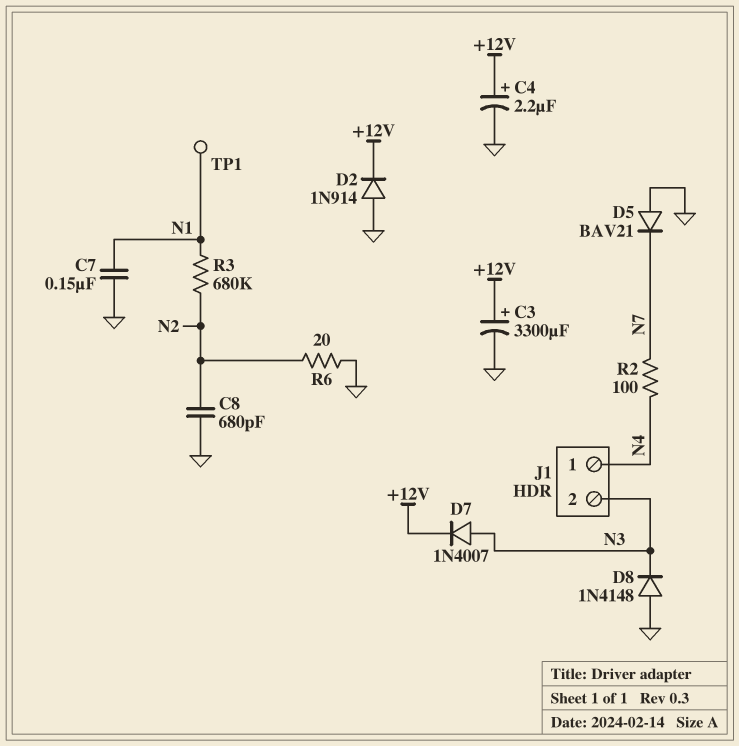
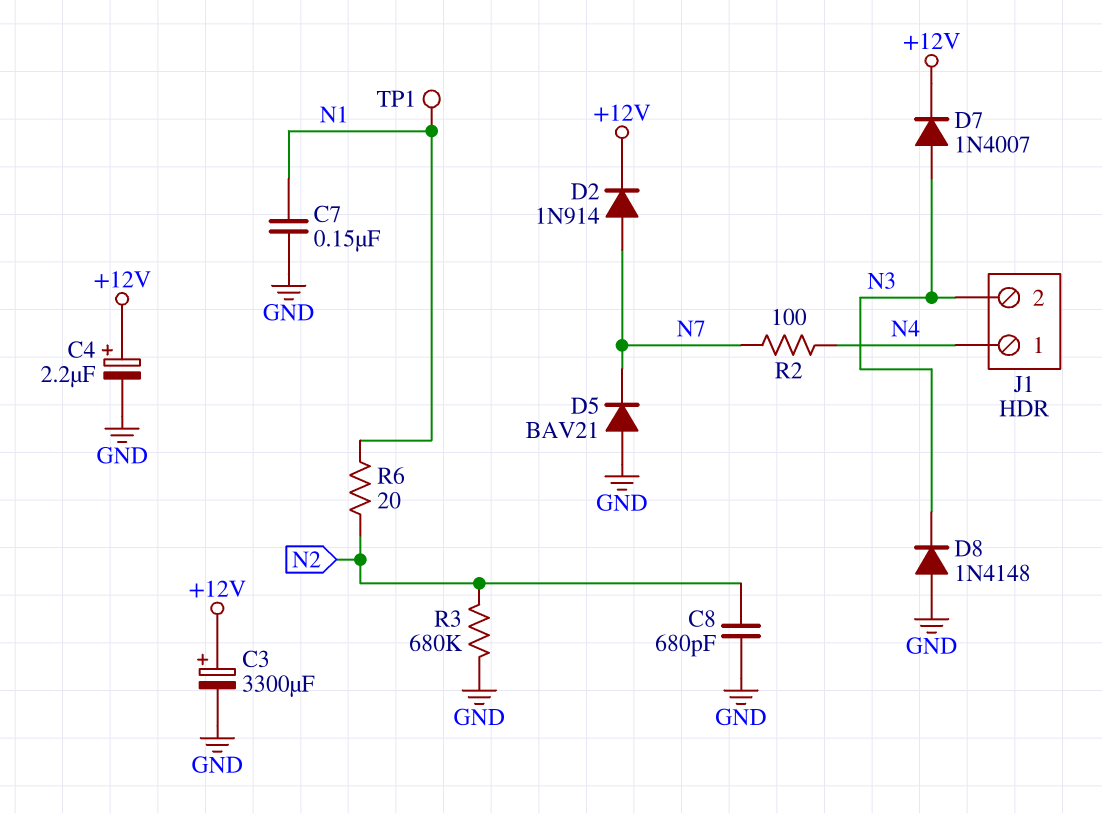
D2: diode 1N914 (A GND, K +12V) -> diode 1N914 (A N7, K +12V)
R3: 680k (N1, N2) -> 680k (GND, N2)
R6: 20 (GND, N2) -> 20 (N1, N2)

